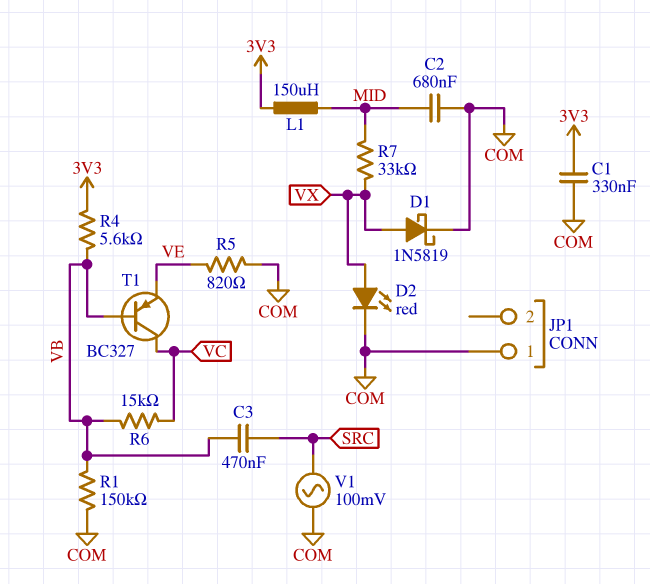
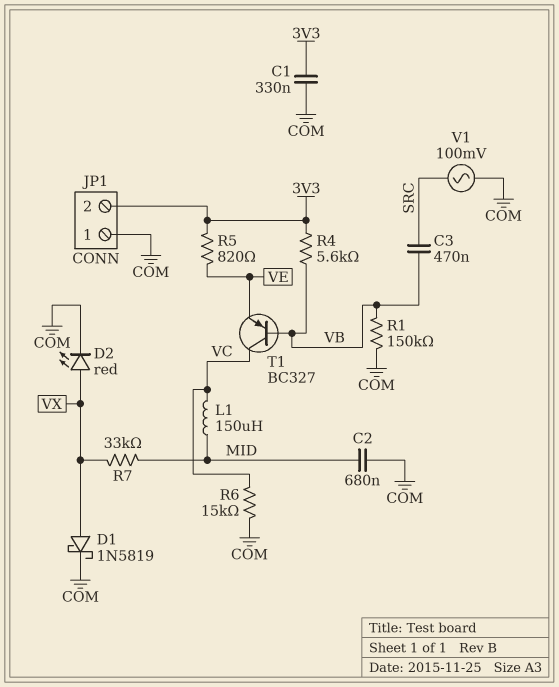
JP1 pin 2: none -> 3V3
L1: 150uH (3V3, MID) -> 150uH (MID, VC)
R5: 820 (COM, VE) -> 820 (3V3, VE)
R6: 15k (VB, VC) -> 15k (COM, VC)

